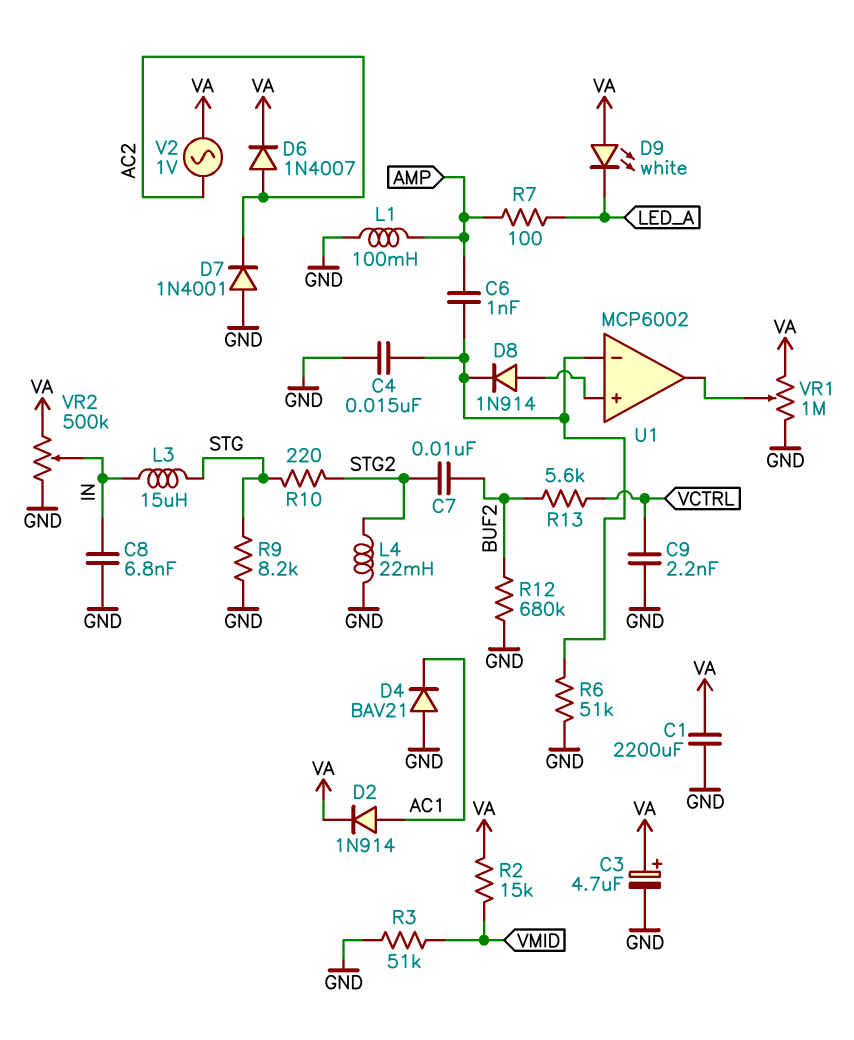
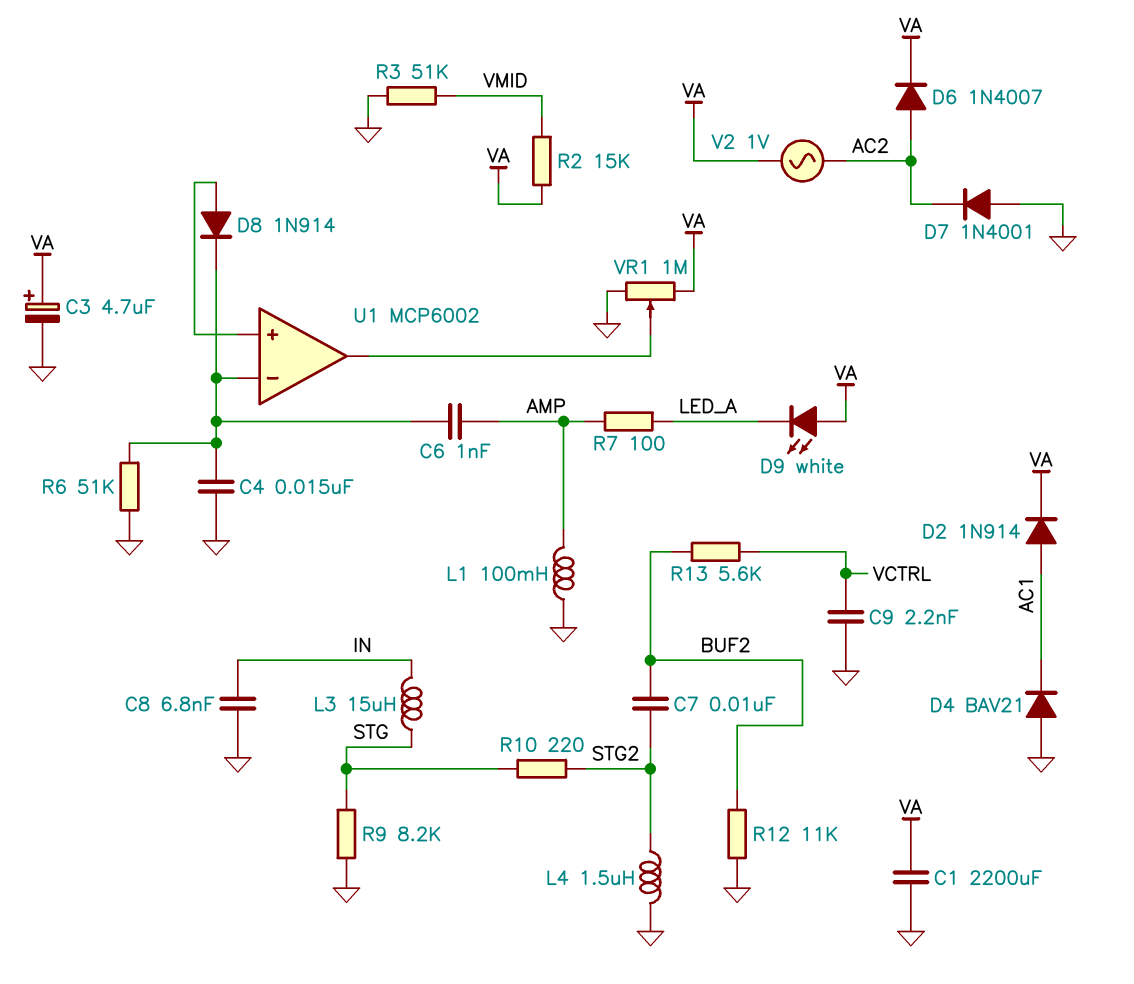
L4: 22mH (GND, STG2) -> 1.5uH (GND, STG2)
R12: 680k (BUF2, GND) -> 11k (BUF2, GND)
VR2: 500k (GND, VA, wiper IN) -> none

